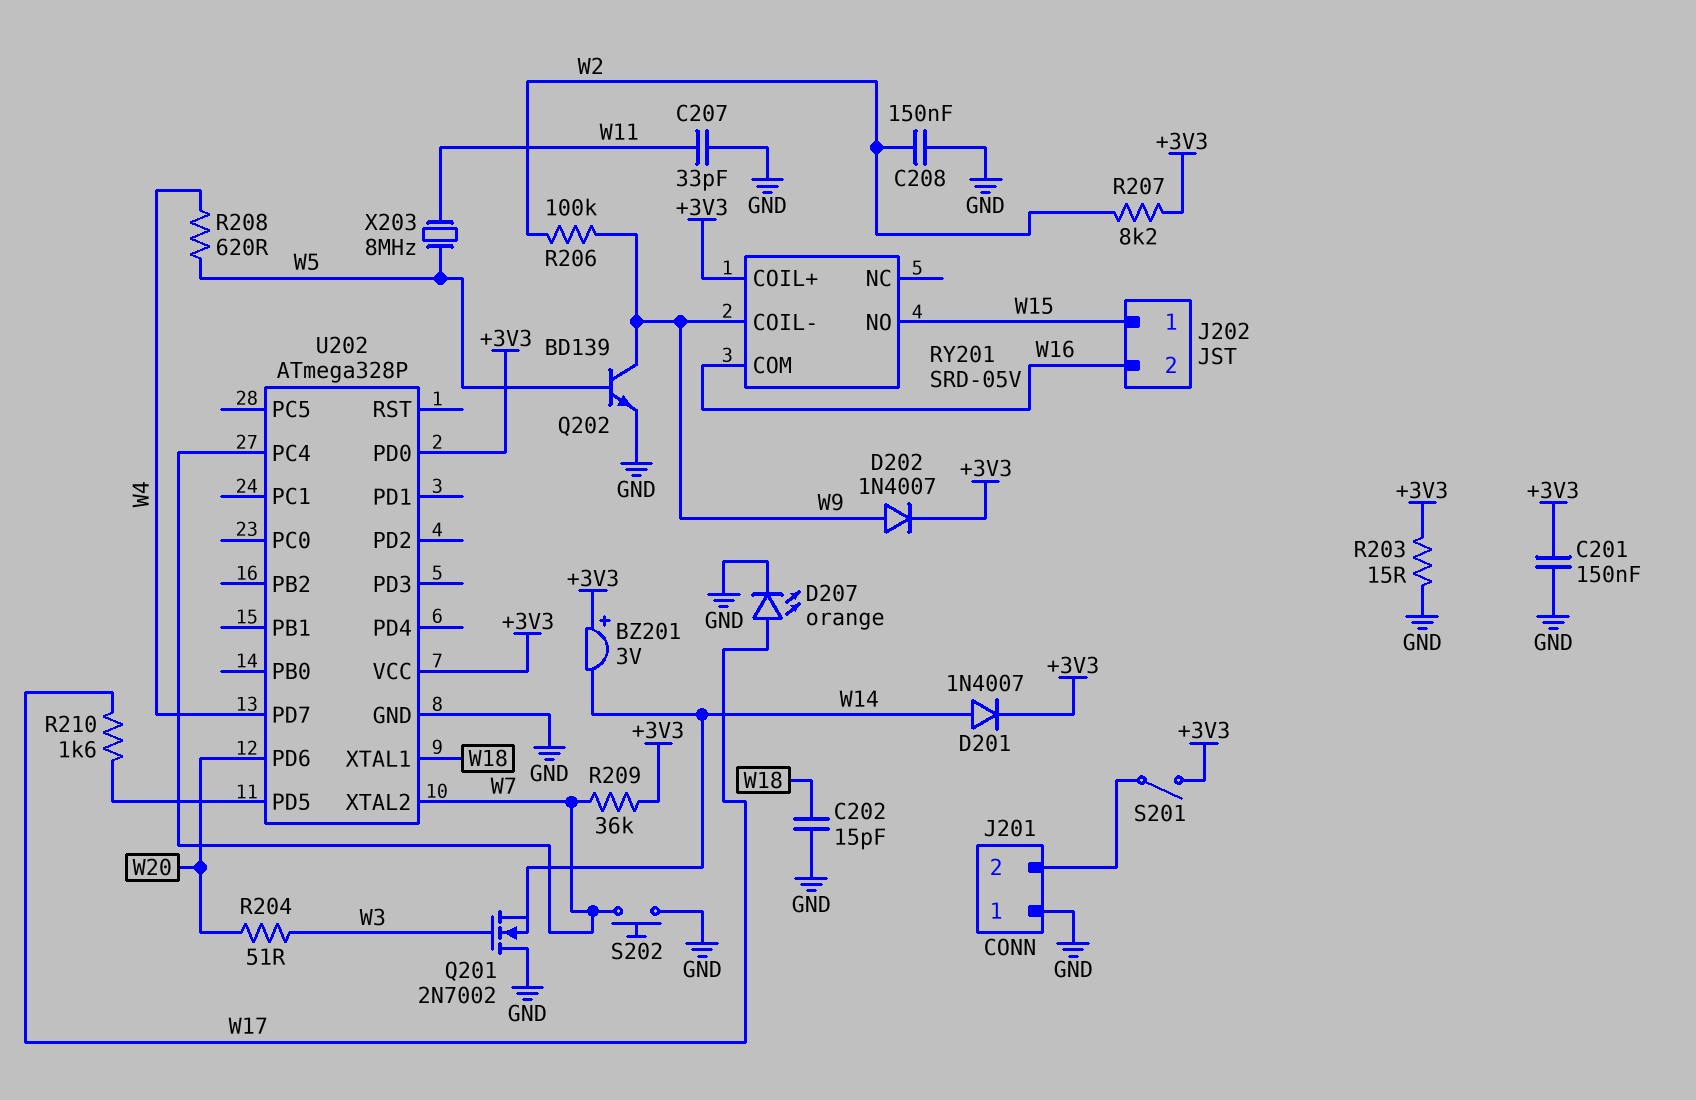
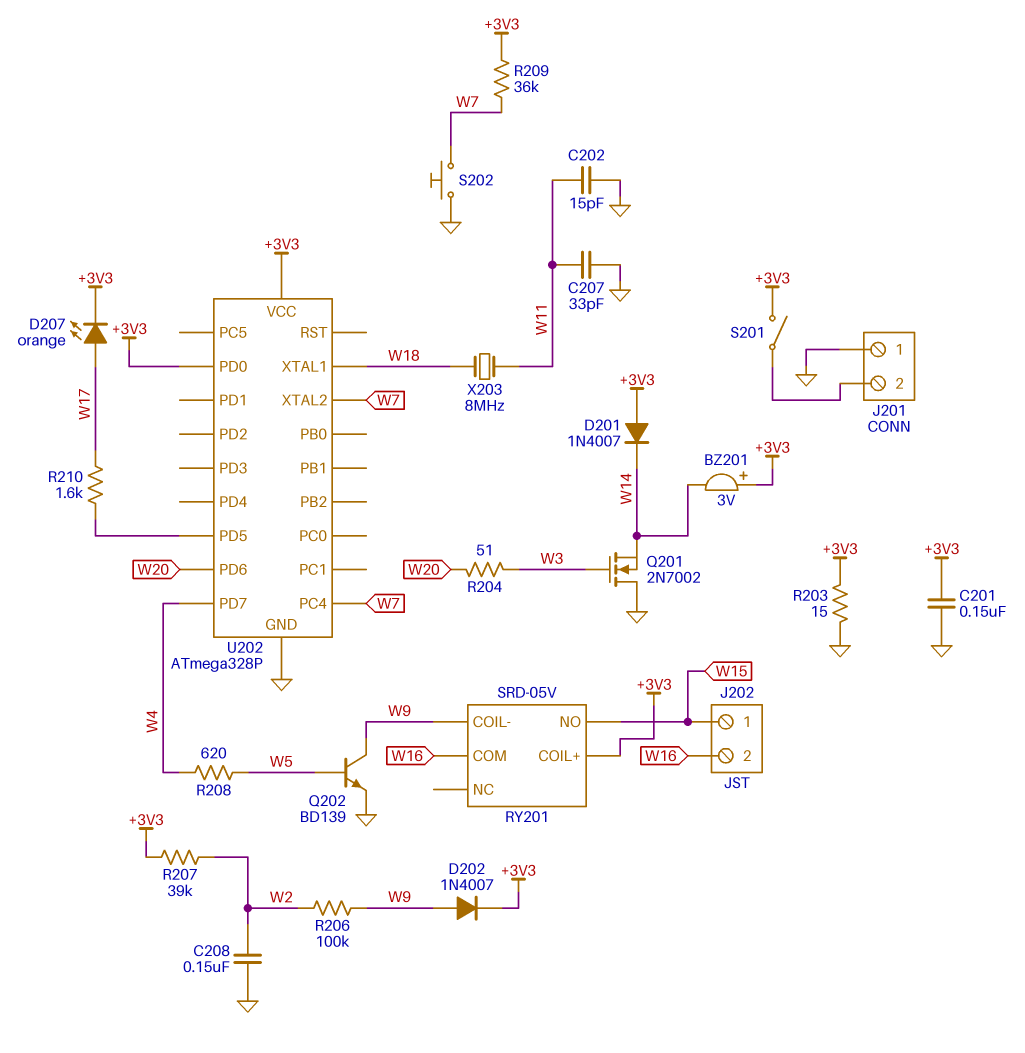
C202: 15pF (GND, W18) -> 15pF (GND, W11)
D201: diode 1N4007 (A W14, K +3V3) -> diode 1N4007 (A +3V3, K W14)
D207: LED orange (A W17, K GND) -> LED orange (A W17, K +3V3)
R207: 8.2k (+3V3, W2) -> 39k (+3V3, W2)
X203: 8MHz (W5, W11) -> 8MHz (W11, W18)

